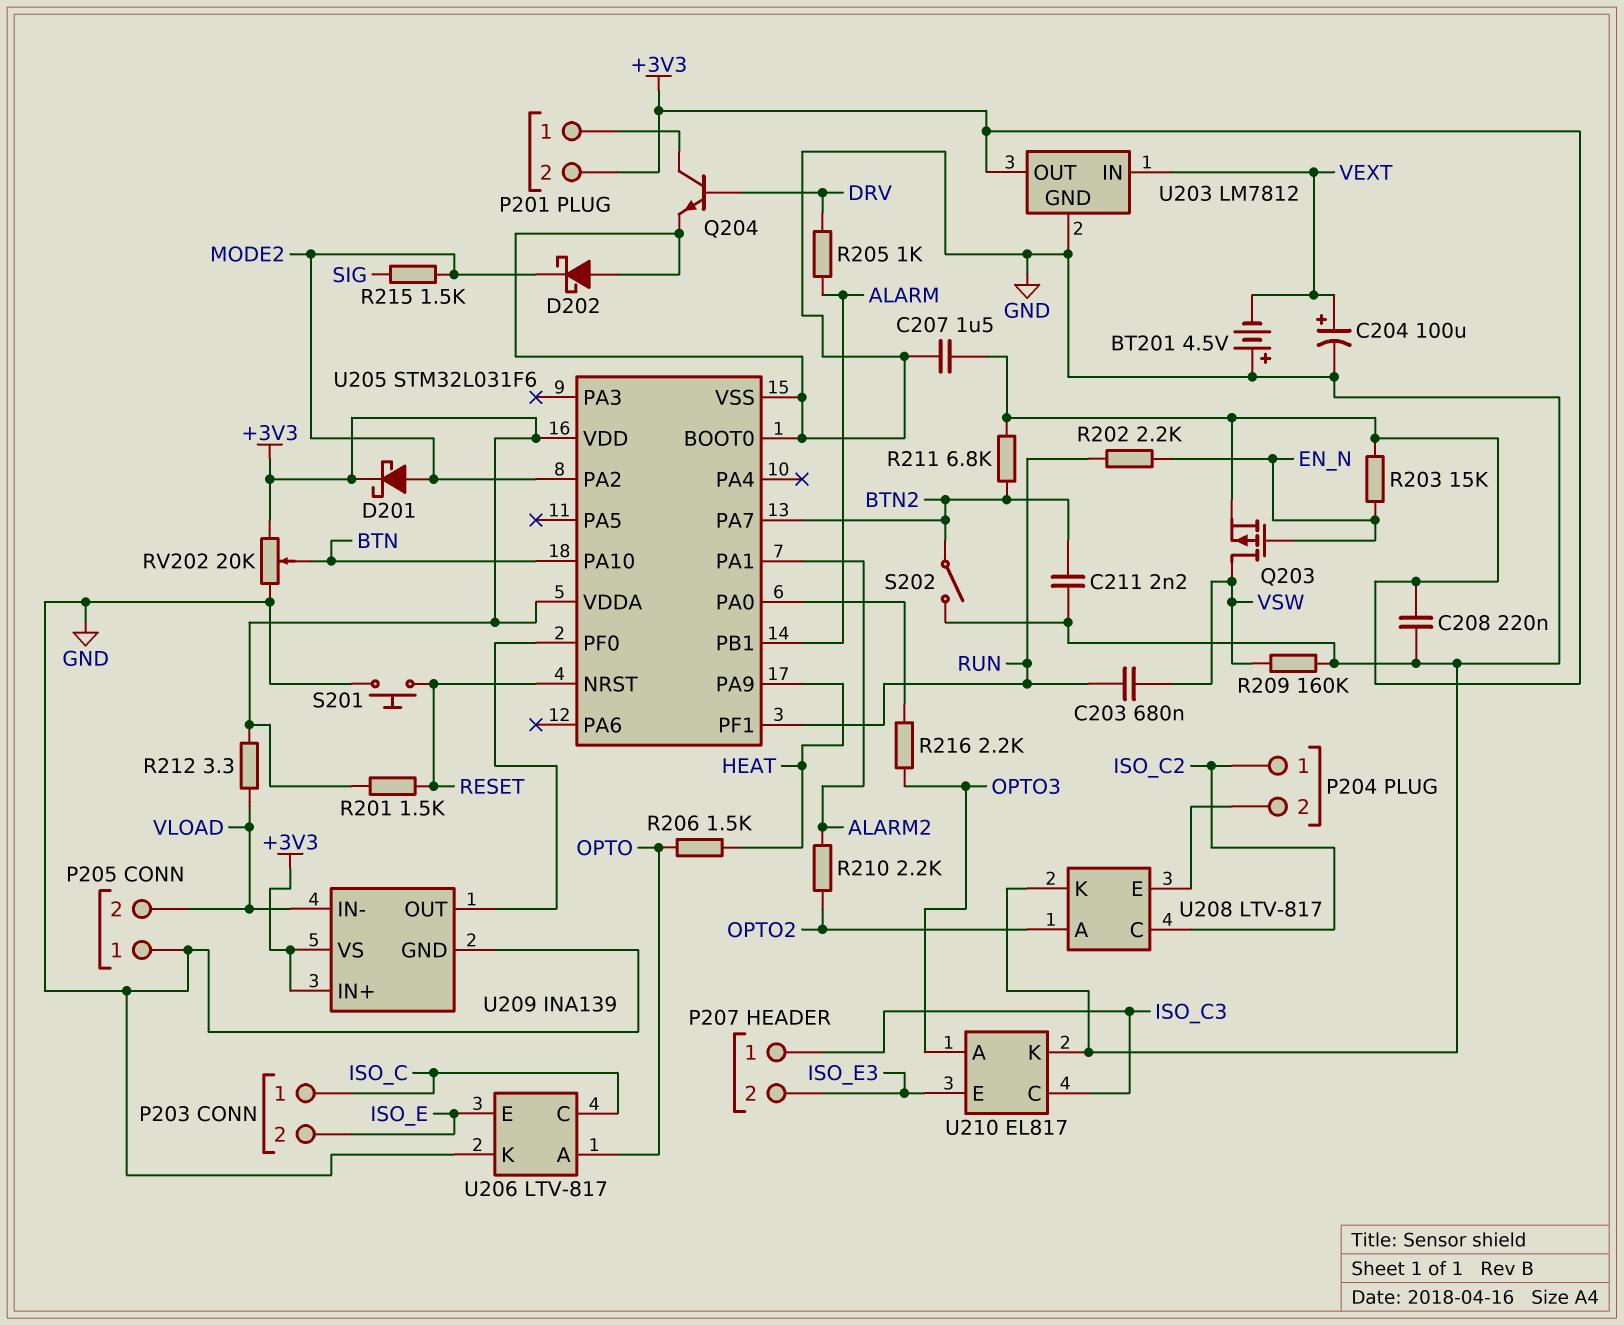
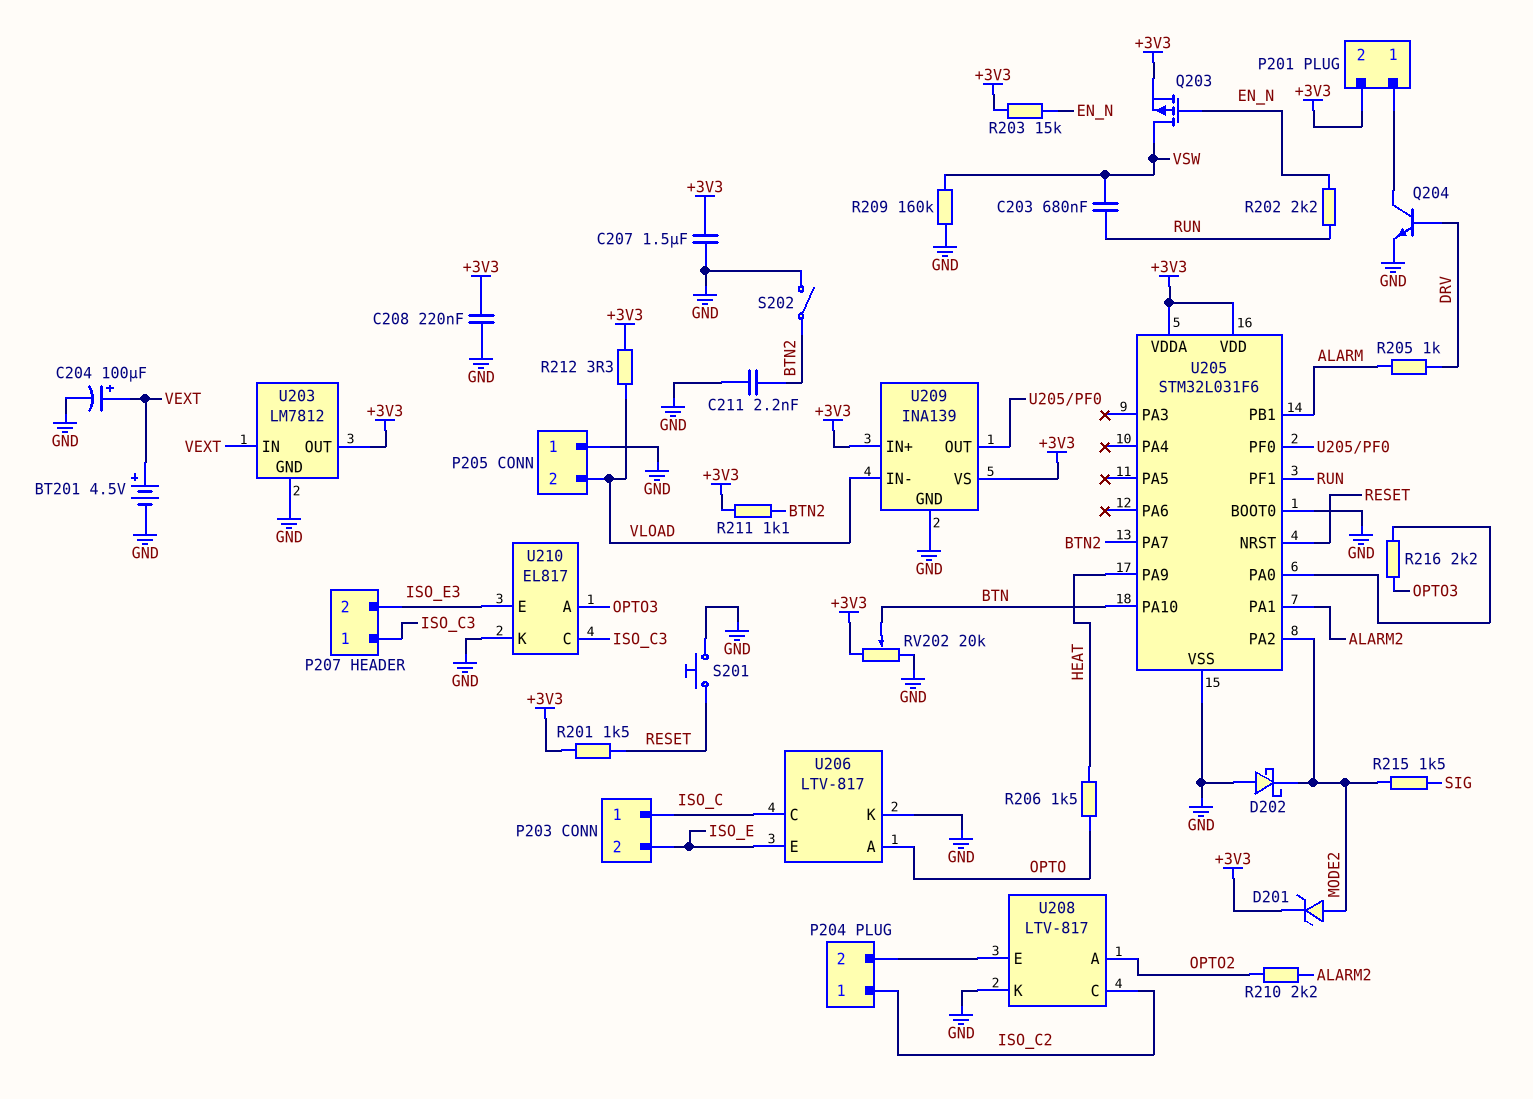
BT201: 4.5V (plus GND, minus VEXT) -> 4.5V (plus VEXT, minus GND)
D201: schottky (A MODE2, K +3V3) -> zener (A MODE2, K +3V3)
R211: 6.8k (+3V3, BTN2) -> 1.1k (+3V3, BTN2)

